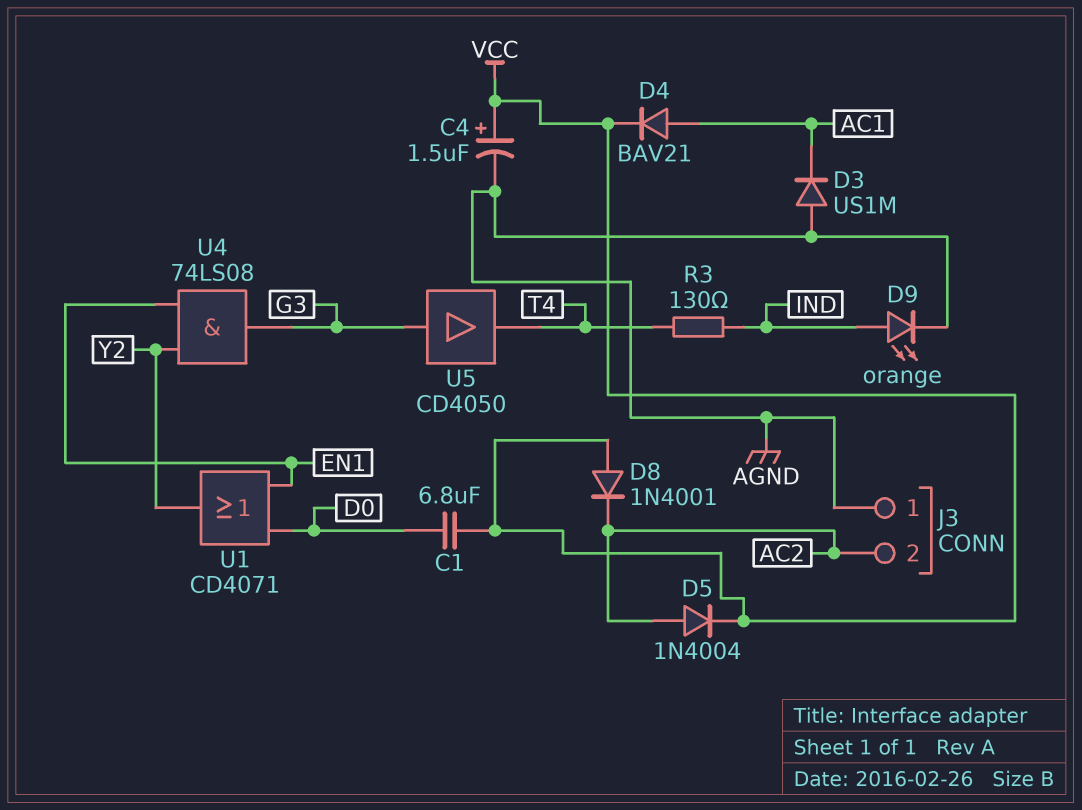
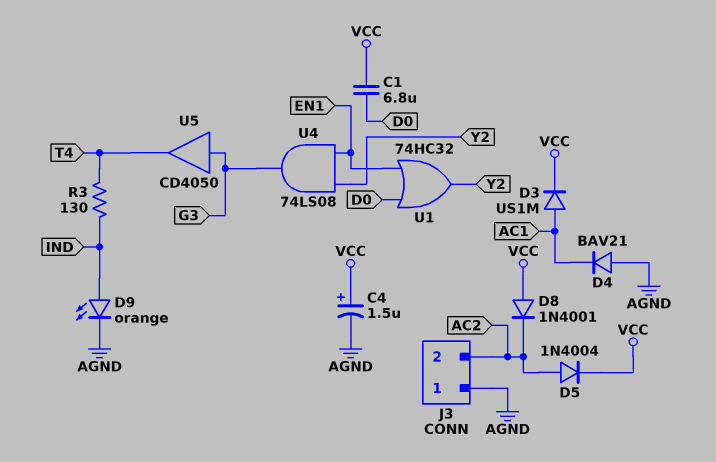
D3: diode US1M (A AGND, K AC1) -> diode US1M (A AC1, K VCC)
D4: diode BAV21 (A AC1, K VCC) -> diode BAV21 (A AGND, K AC1)
U1: OR CD4071 (in D0, in EN1, out Y2) -> OR 74HC32 (in D0, in EN1, out Y2)

